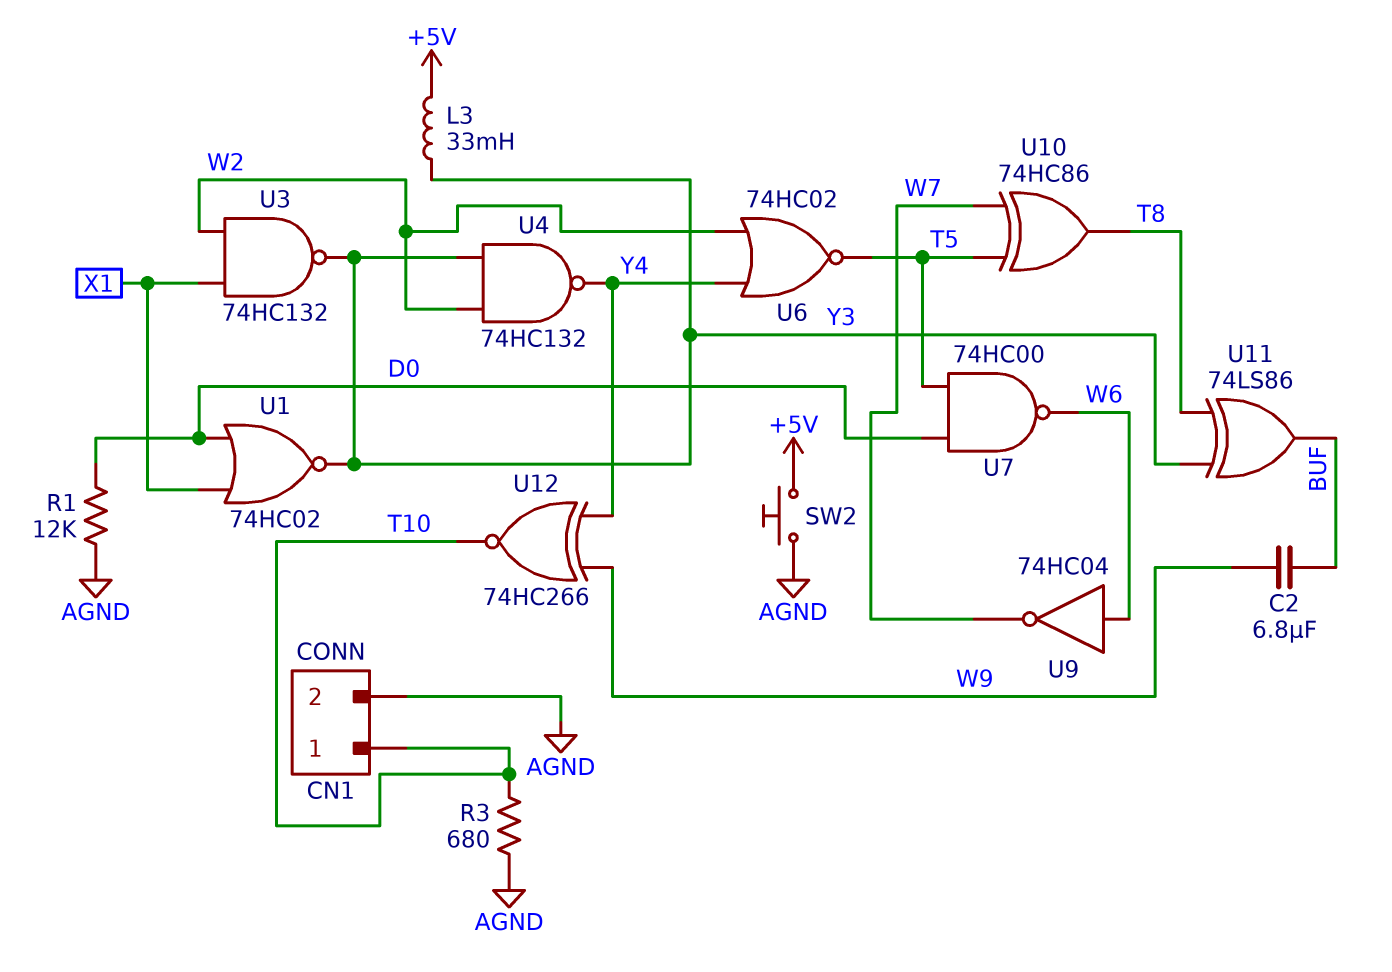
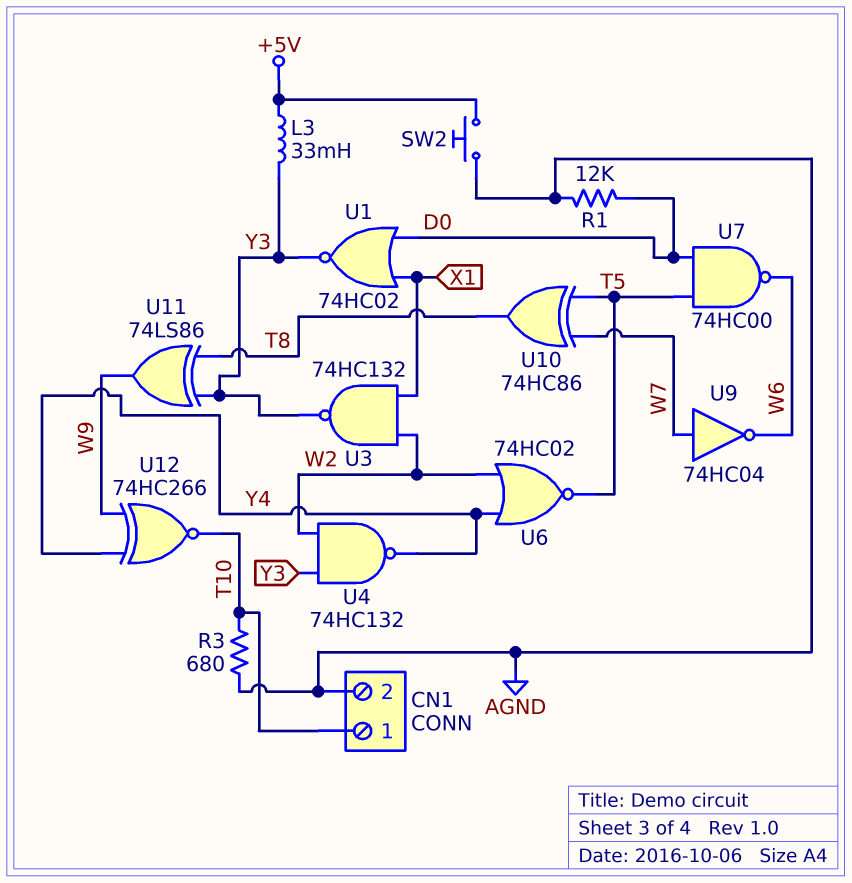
C2: 6.8uF (BUF, W9) -> none
U9: NOT 74HC04 (in W6, out W7) -> NOT 74HC04 (in W7, out W6)
U11: XOR 74LS86 (in T8, in Y3, out BUF) -> XOR 74LS86 (in T8, in Y3, out W9)

